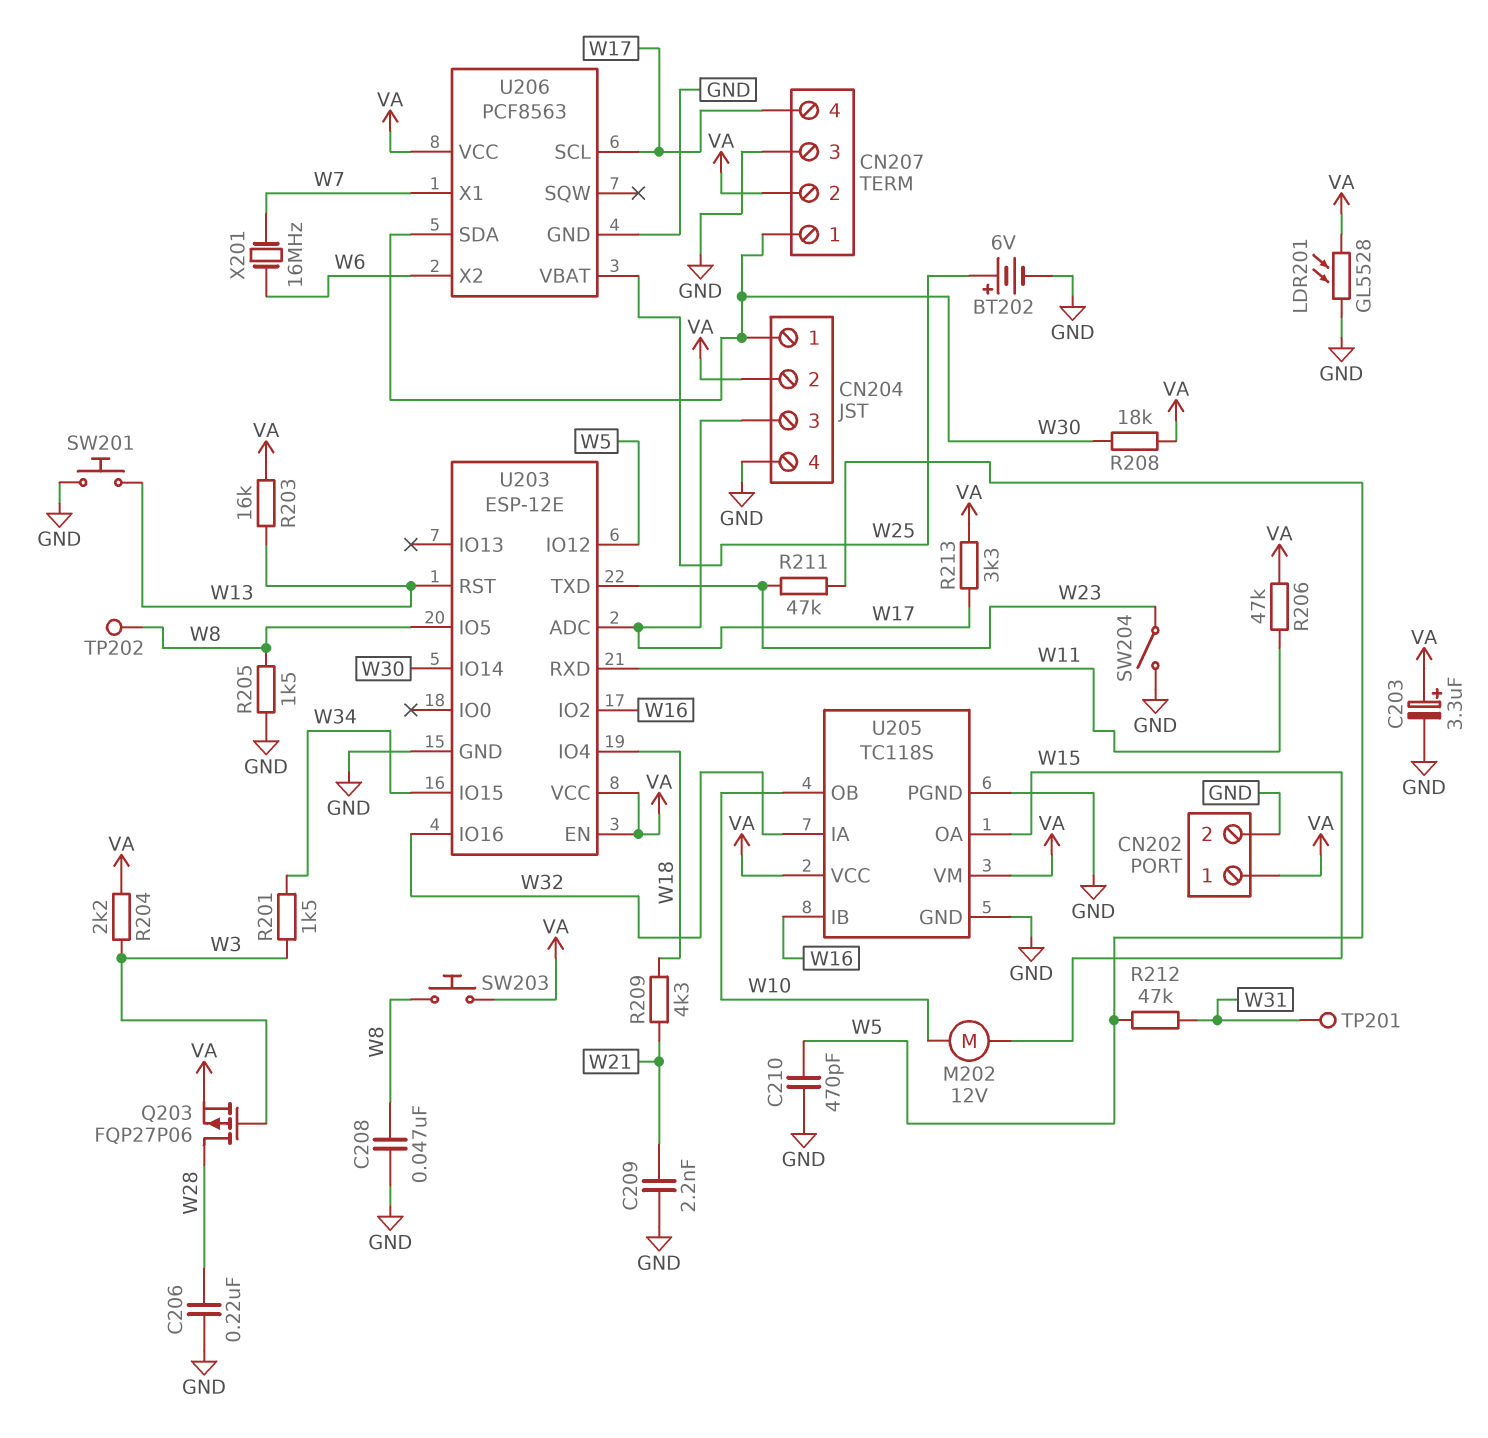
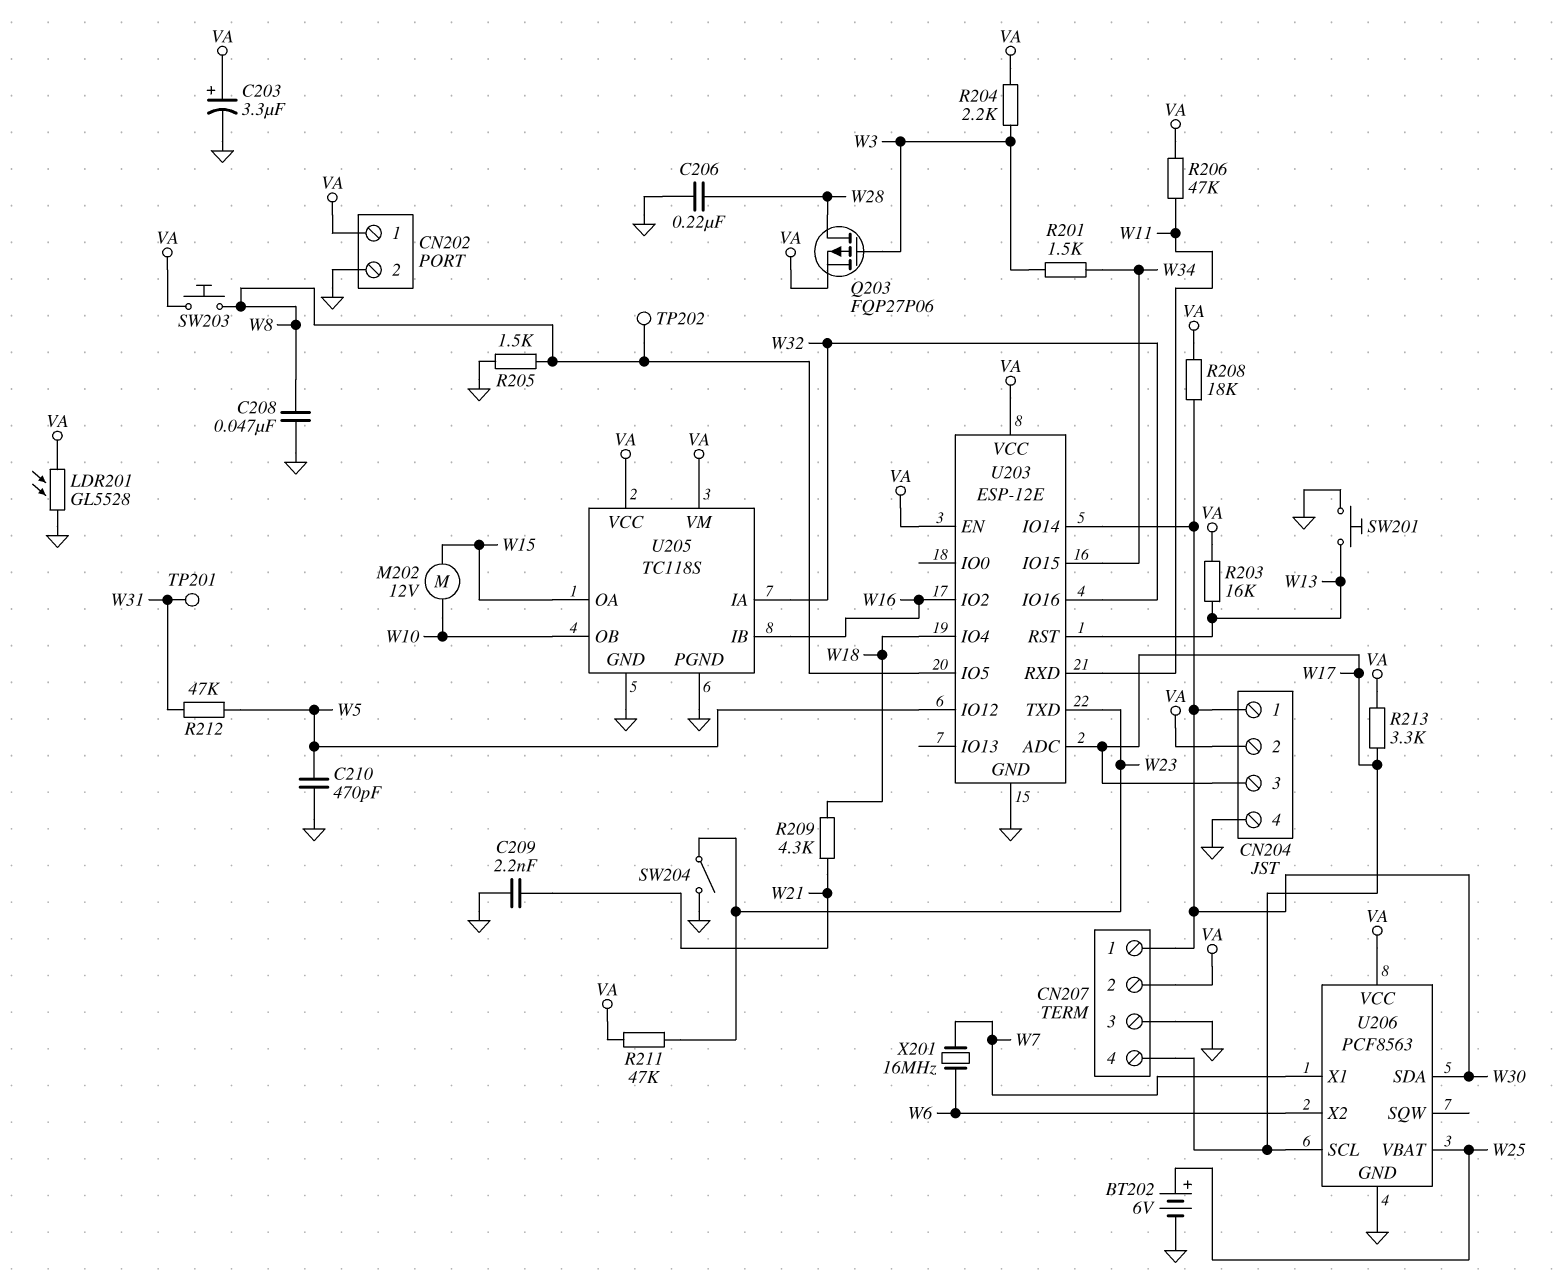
R211: 47k (W5, W23) -> 47k (VA, W23)

